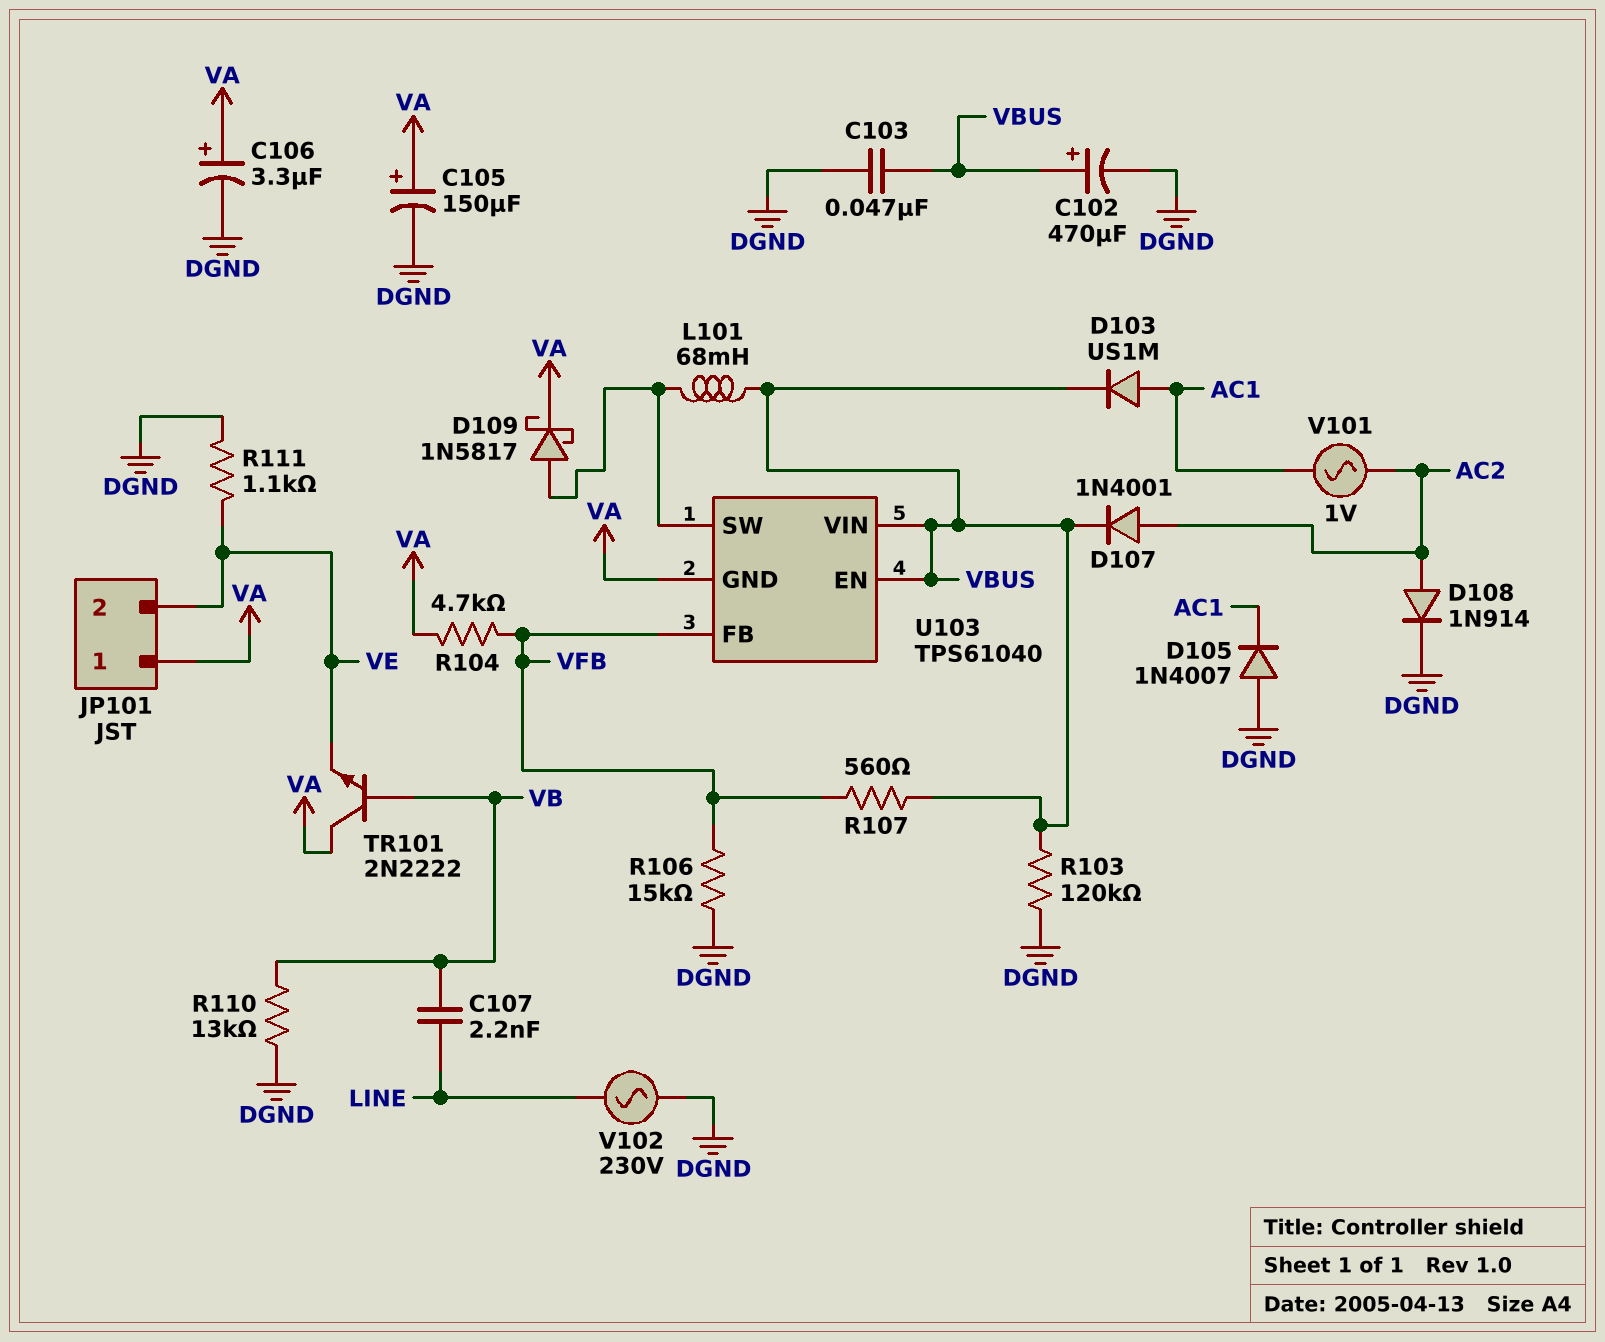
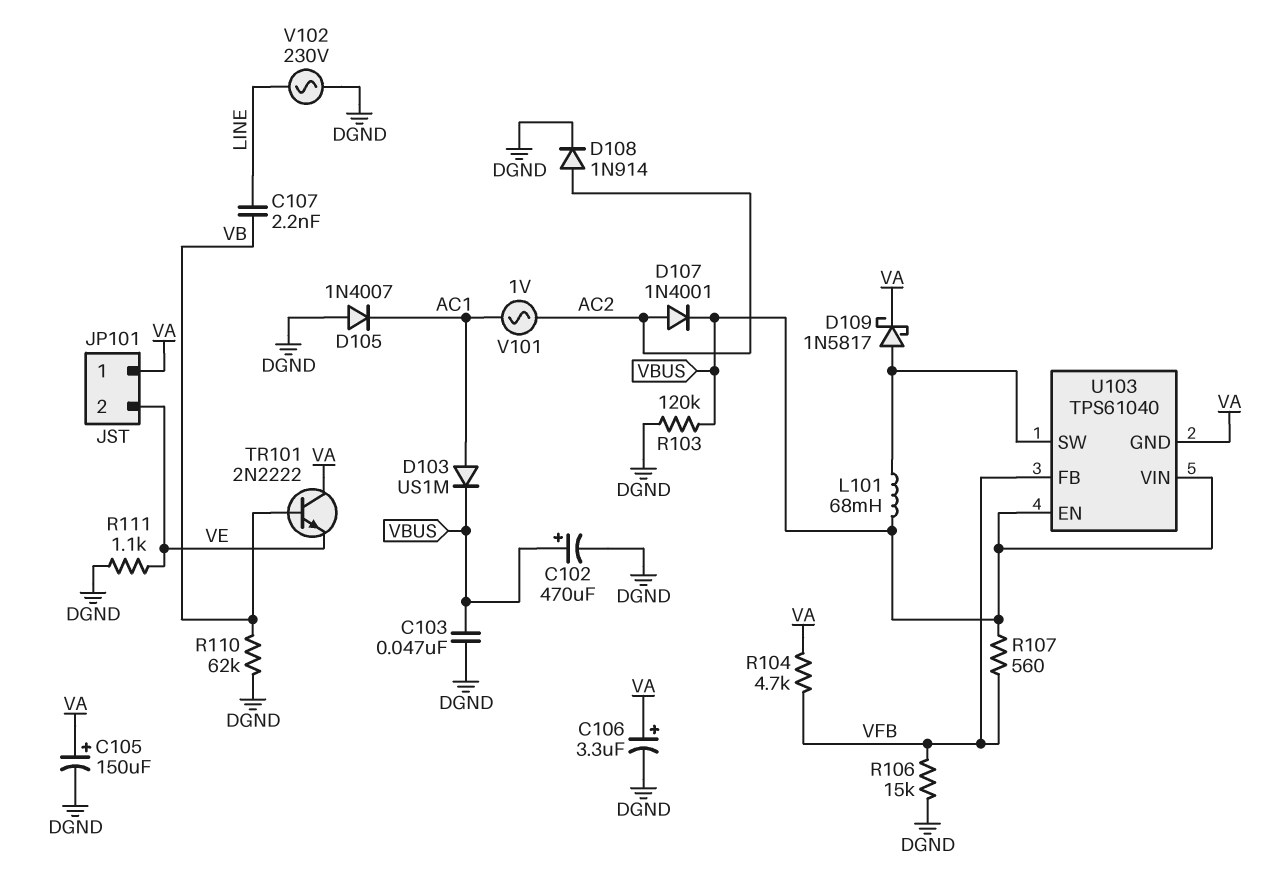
R110: 13k (DGND, VB) -> 62k (DGND, VB)

